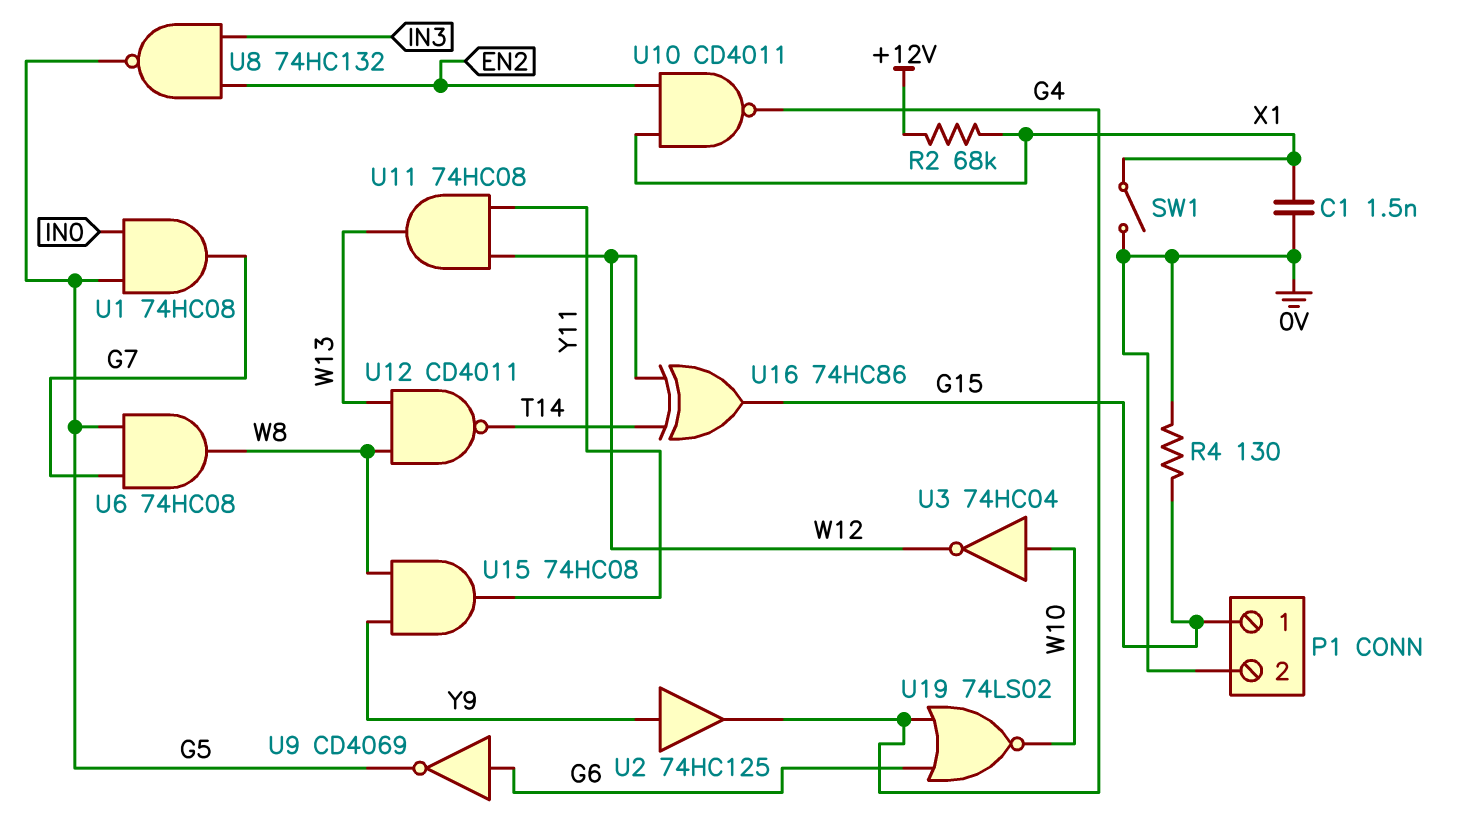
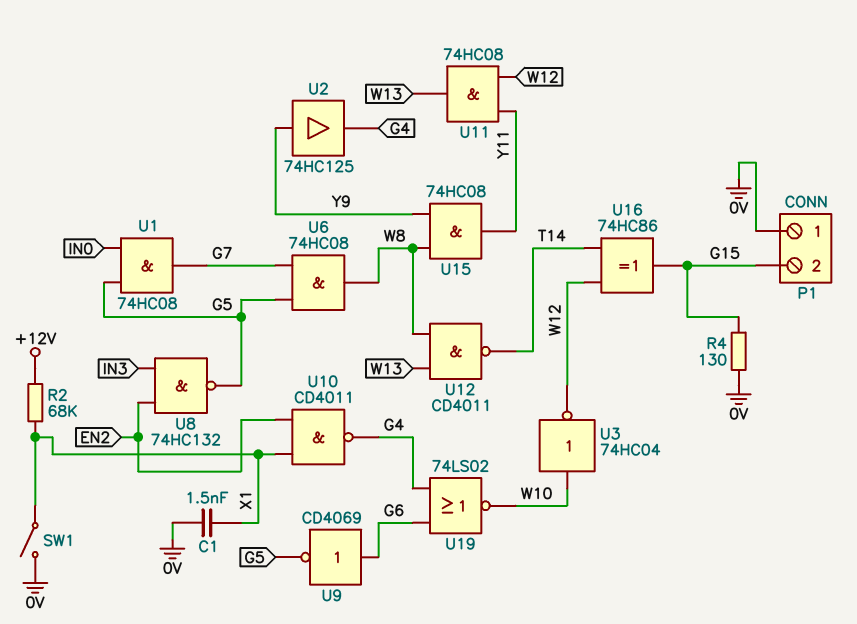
P1 pin 1: G15 -> 0V
P1 pin 2: 0V -> G15

